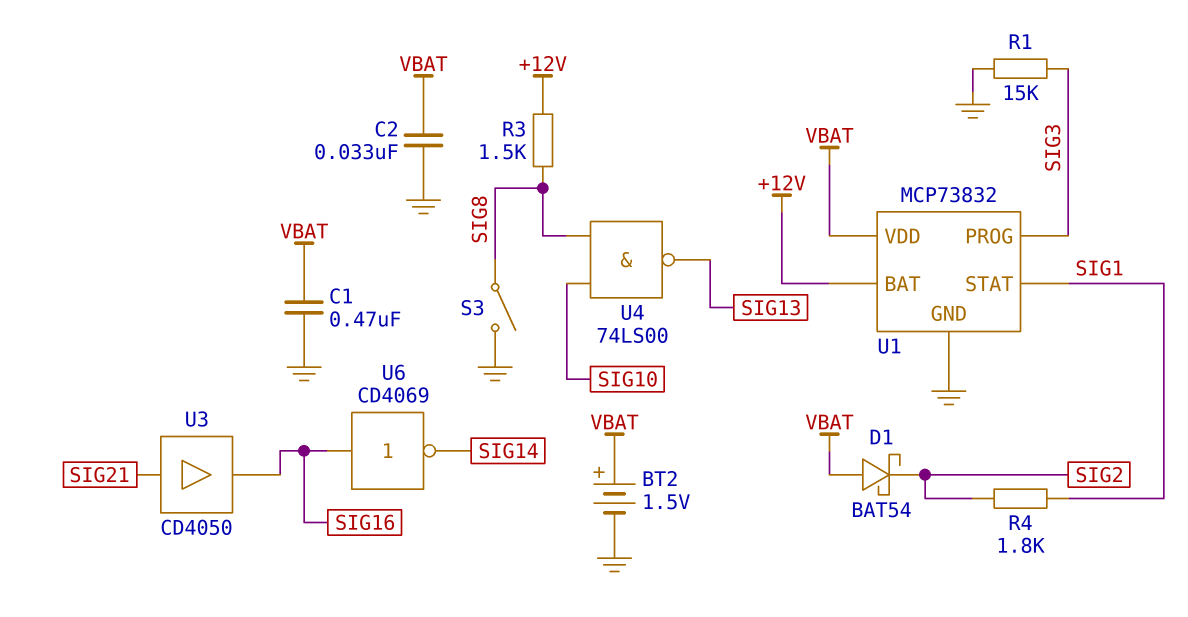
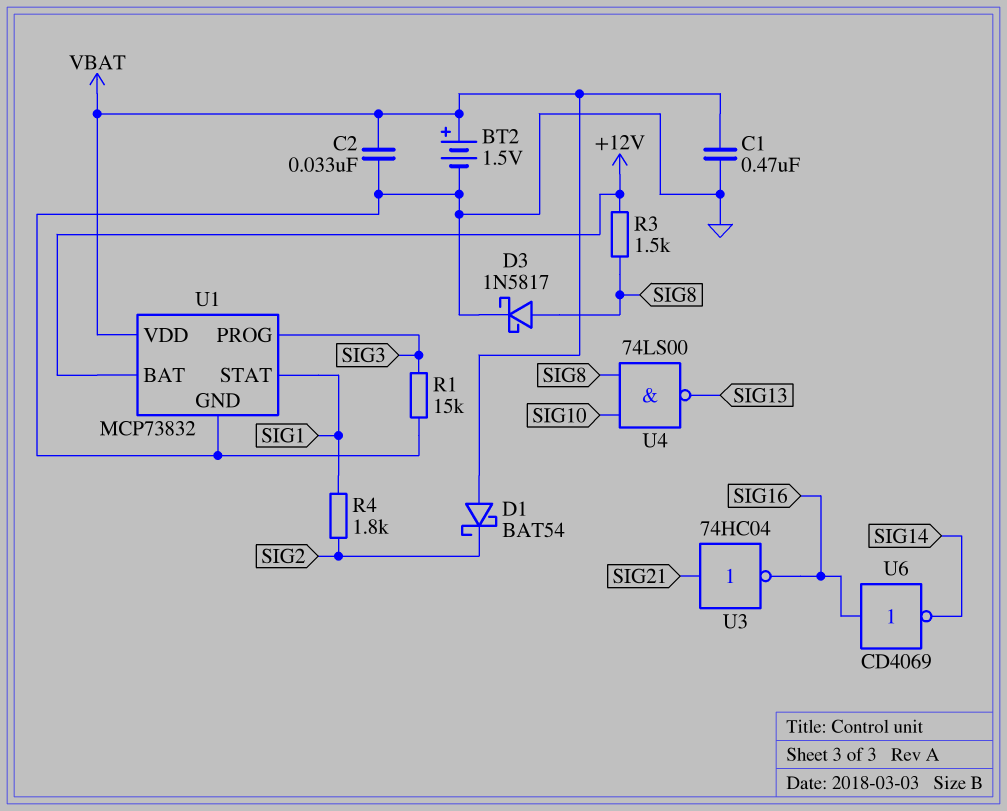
D3: none -> schottky 1N5817 (A SIG8, K GND)
S3: switch (GND, SIG8) -> none
U3: buffer CD4050 (in SIG21, out SIG16) -> NOT 74HC04 (in SIG21, out SIG16)

